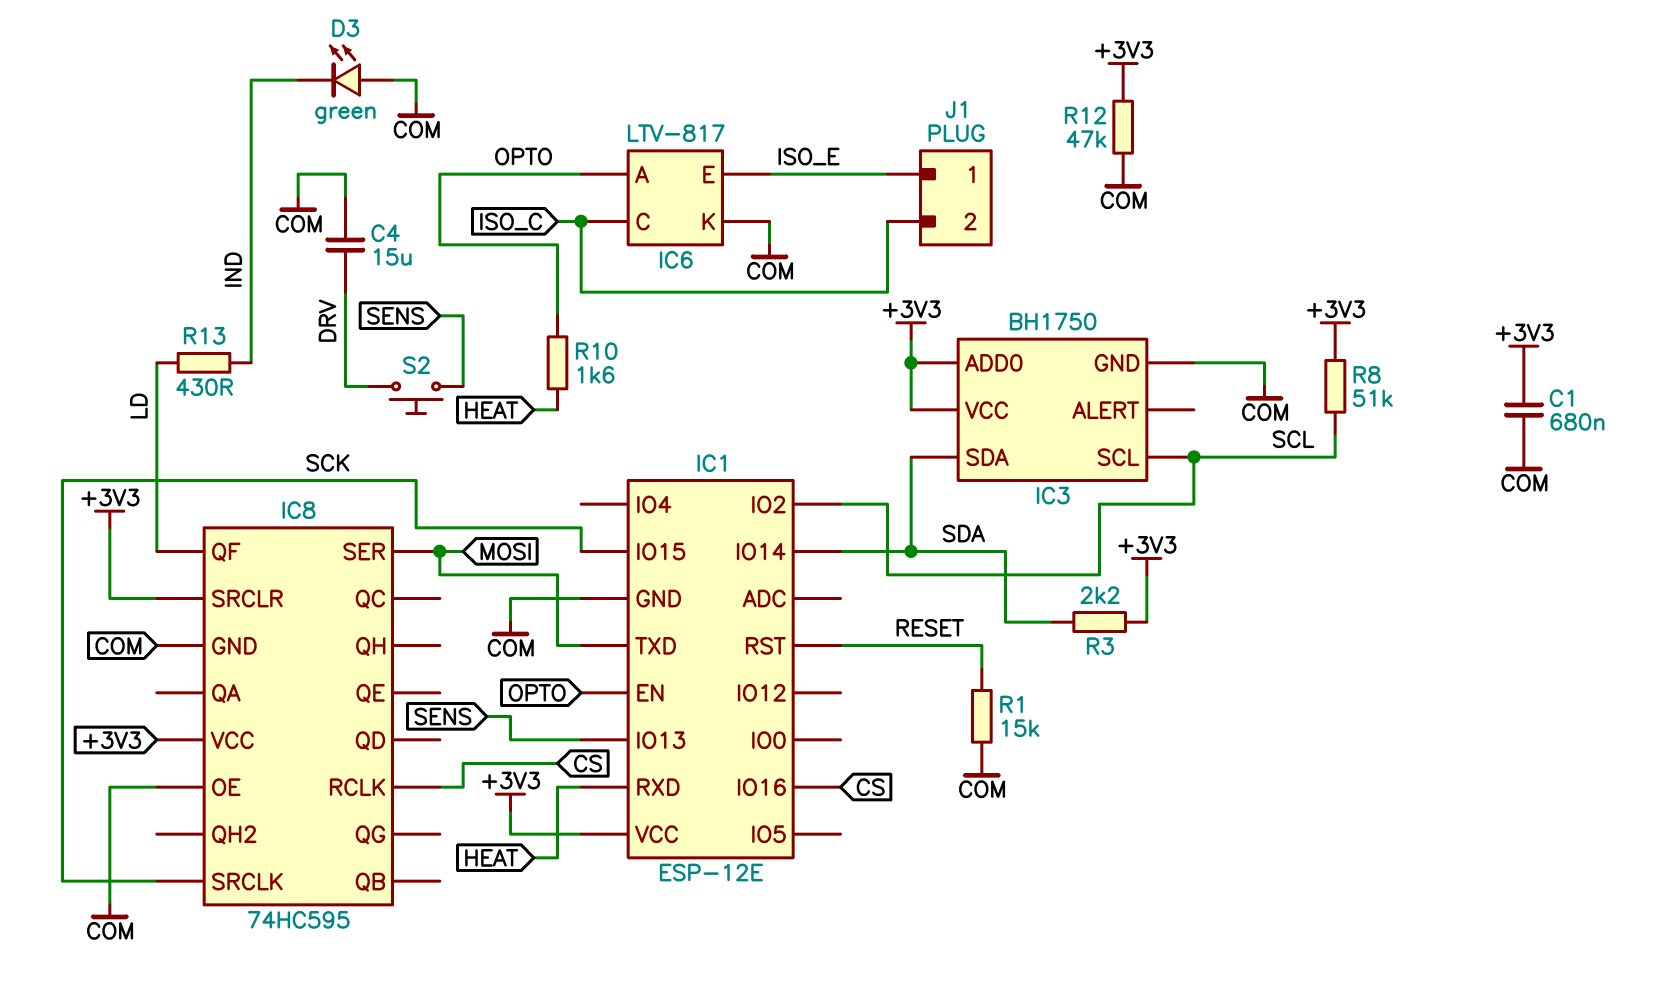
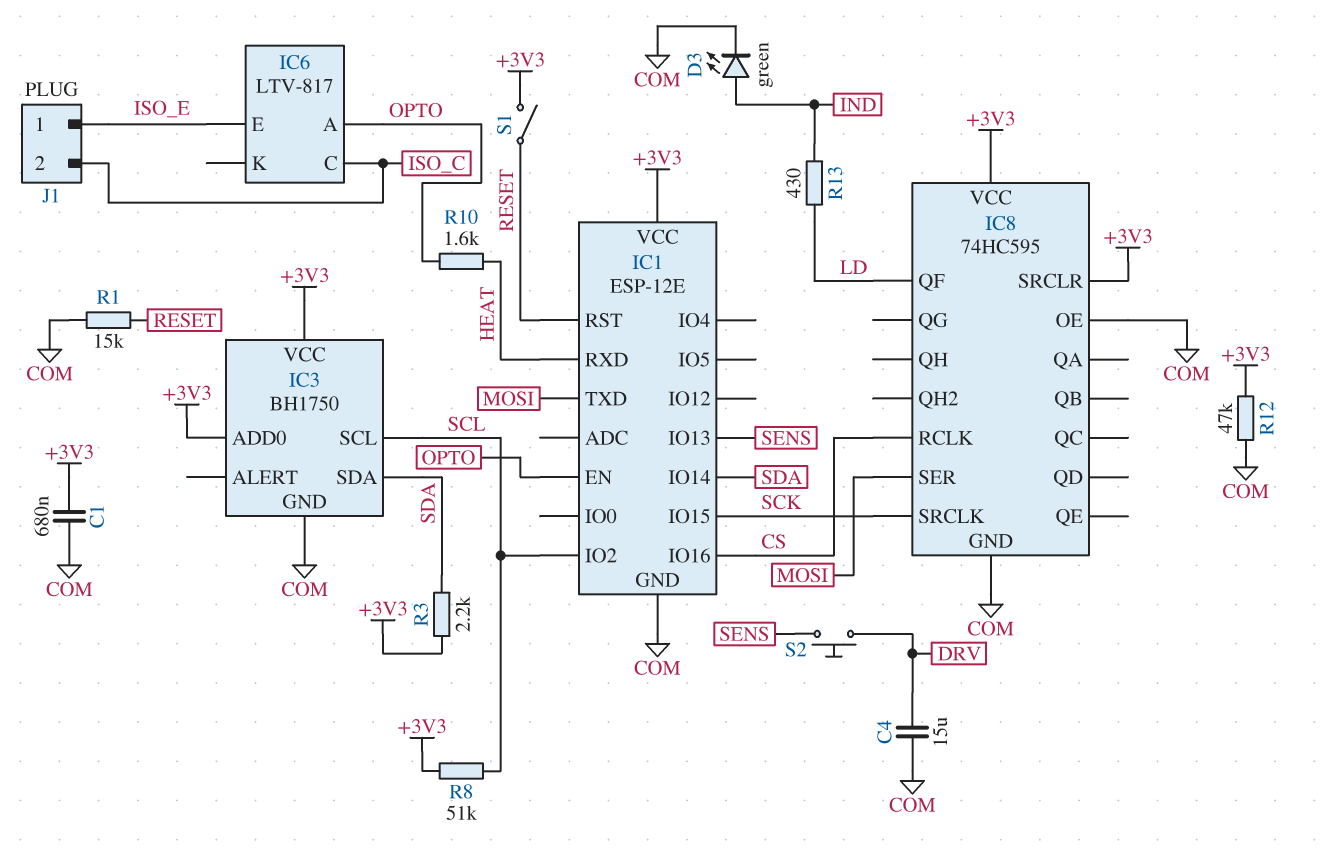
D3: LED green (A COM, K IND) -> LED green (A IND, K COM)
IC6 pin K: COM -> none
S1: none -> switch (+3V3, RESET)

